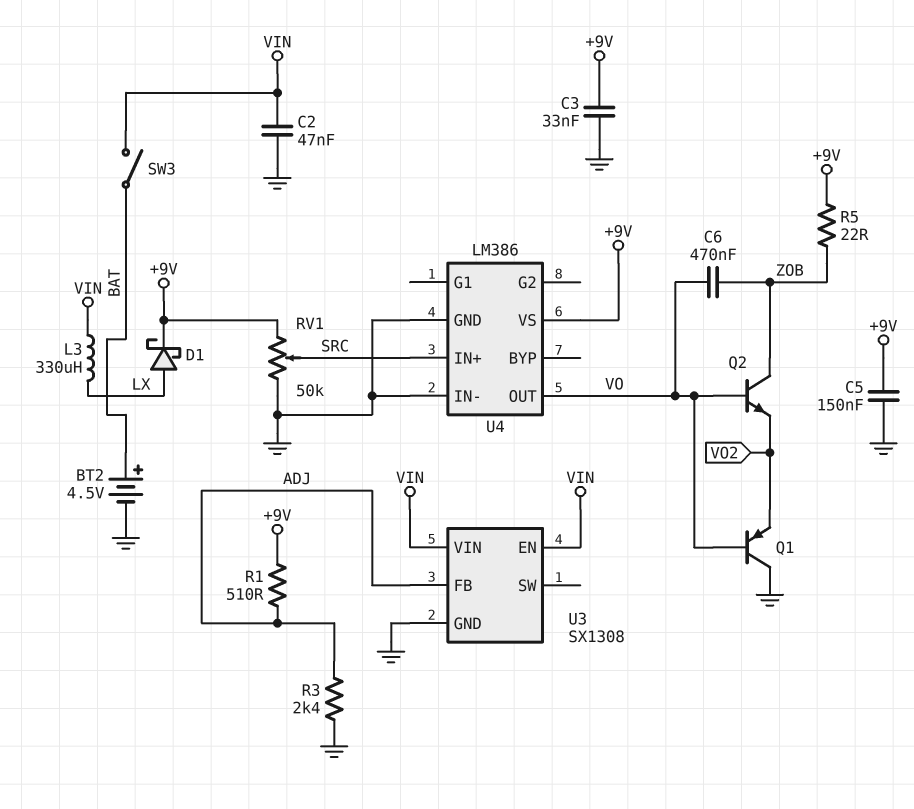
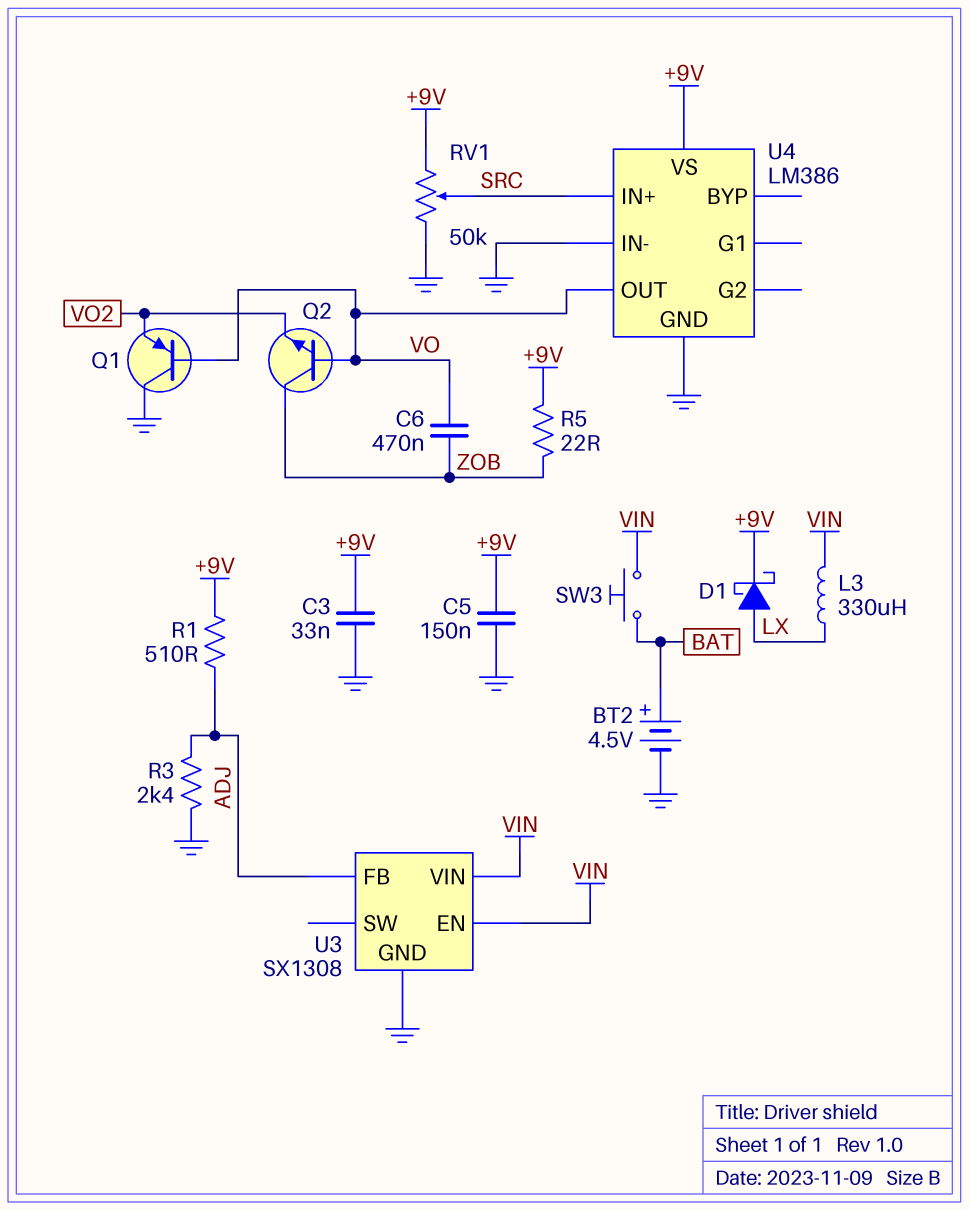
C2: 47nF (GND, VIN) -> none
SW3: switch (BAT, VIN) -> button (BAT, VIN)

